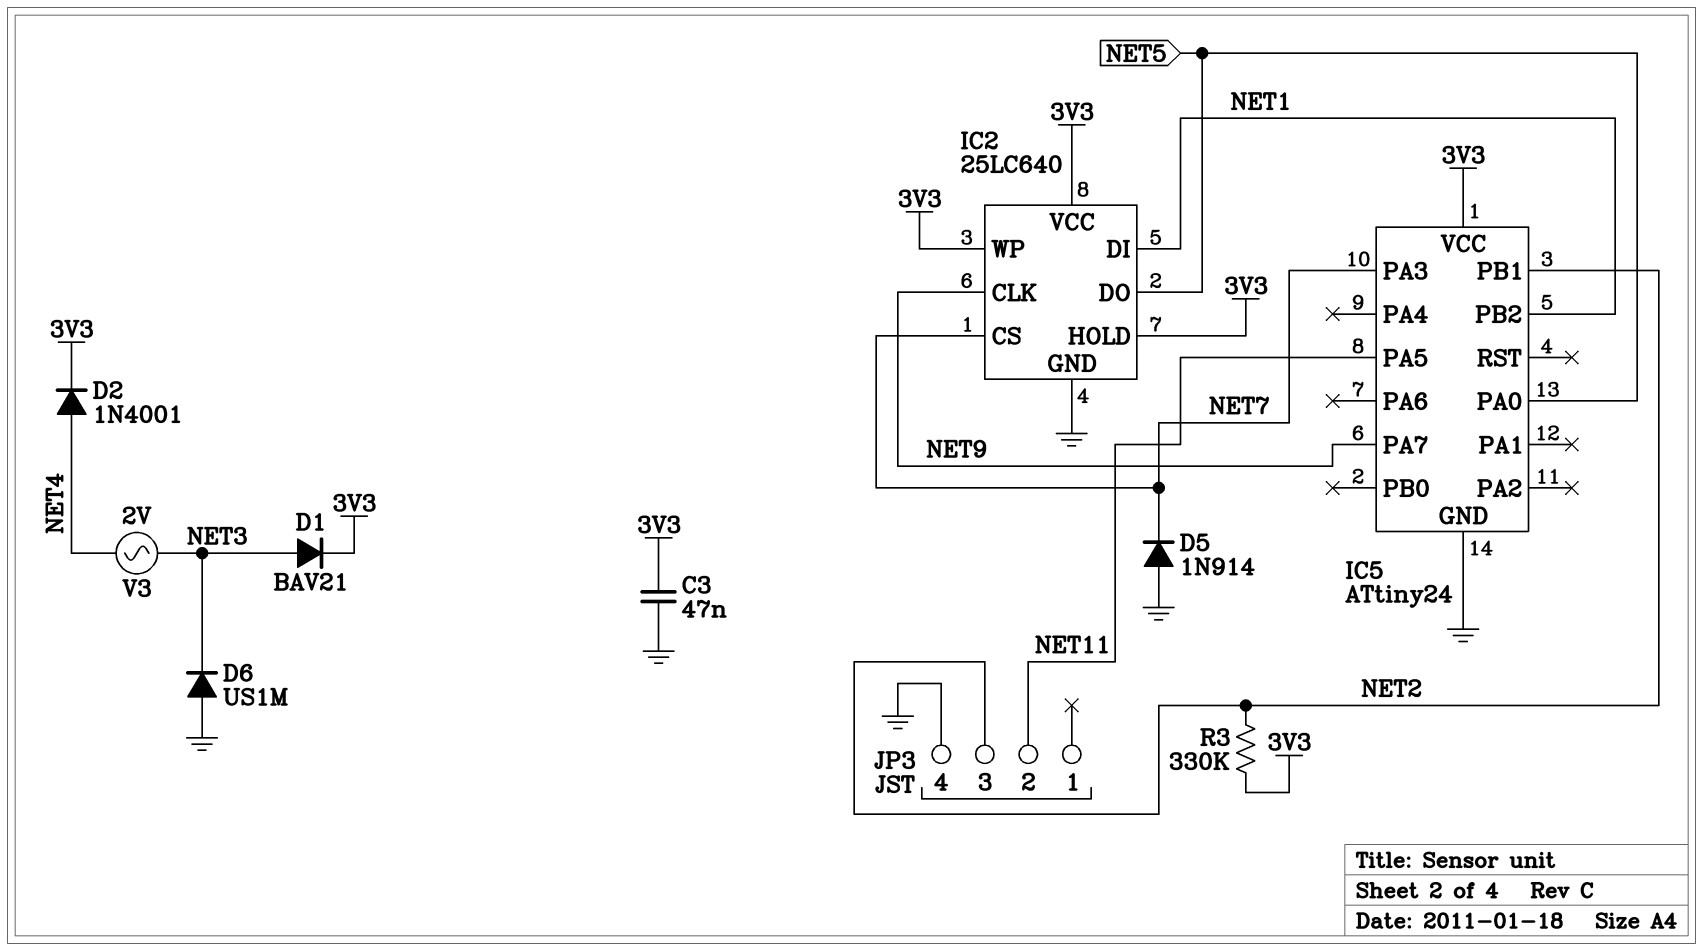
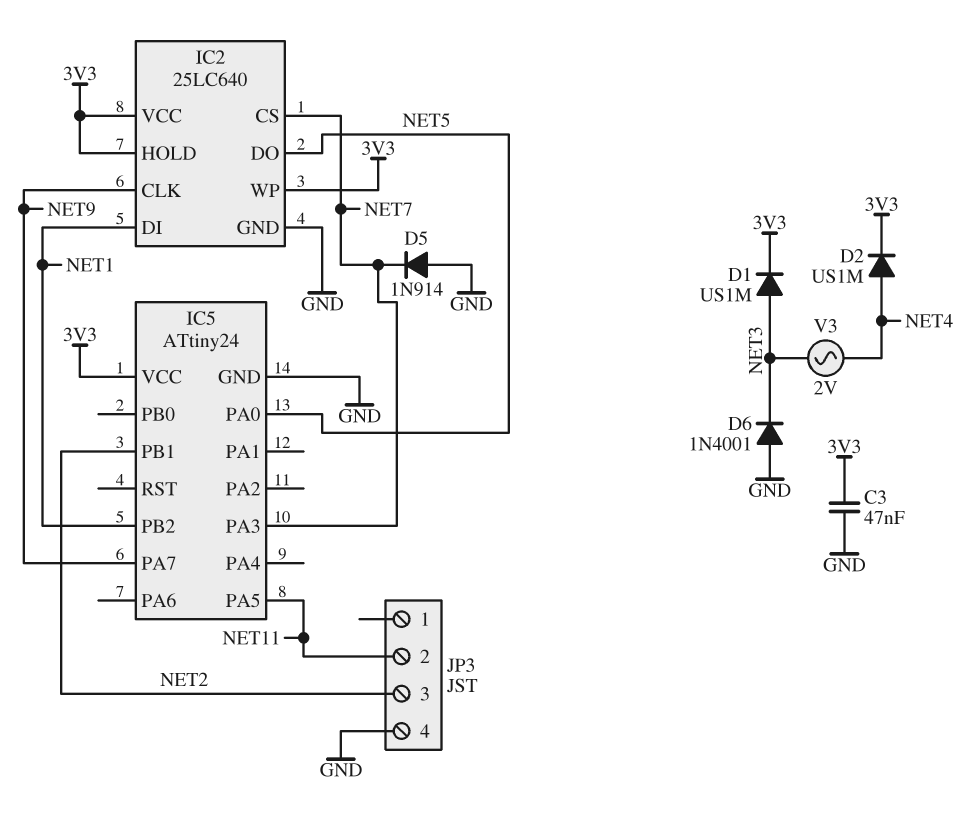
D1: diode BAV21 (A NET3, K 3V3) -> diode US1M (A NET3, K 3V3)
D2: diode 1N4001 (A NET4, K 3V3) -> diode US1M (A NET4, K 3V3)
D6: diode US1M (A GND, K NET3) -> diode 1N4001 (A GND, K NET3)
R3: 330k (3V3, NET2) -> none

